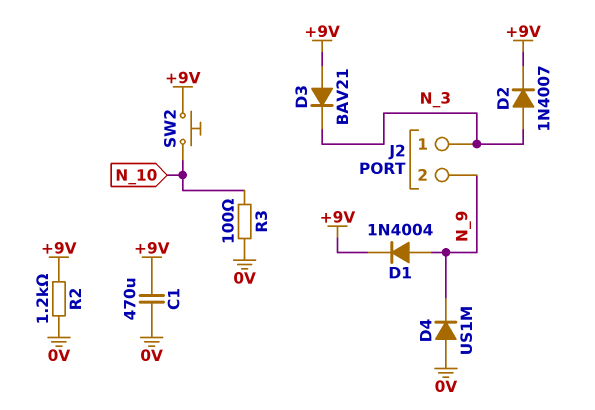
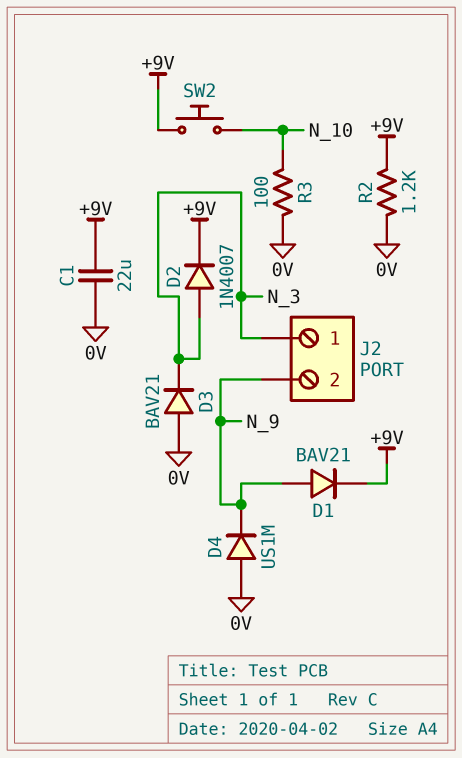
C1: 470uF (+9V, 0V) -> 22uF (+9V, 0V)
D1: diode 1N4004 (A N_9, K +9V) -> diode BAV21 (A N_9, K +9V)
D3: diode BAV21 (A +9V, K N_3) -> diode BAV21 (A 0V, K N_3)

